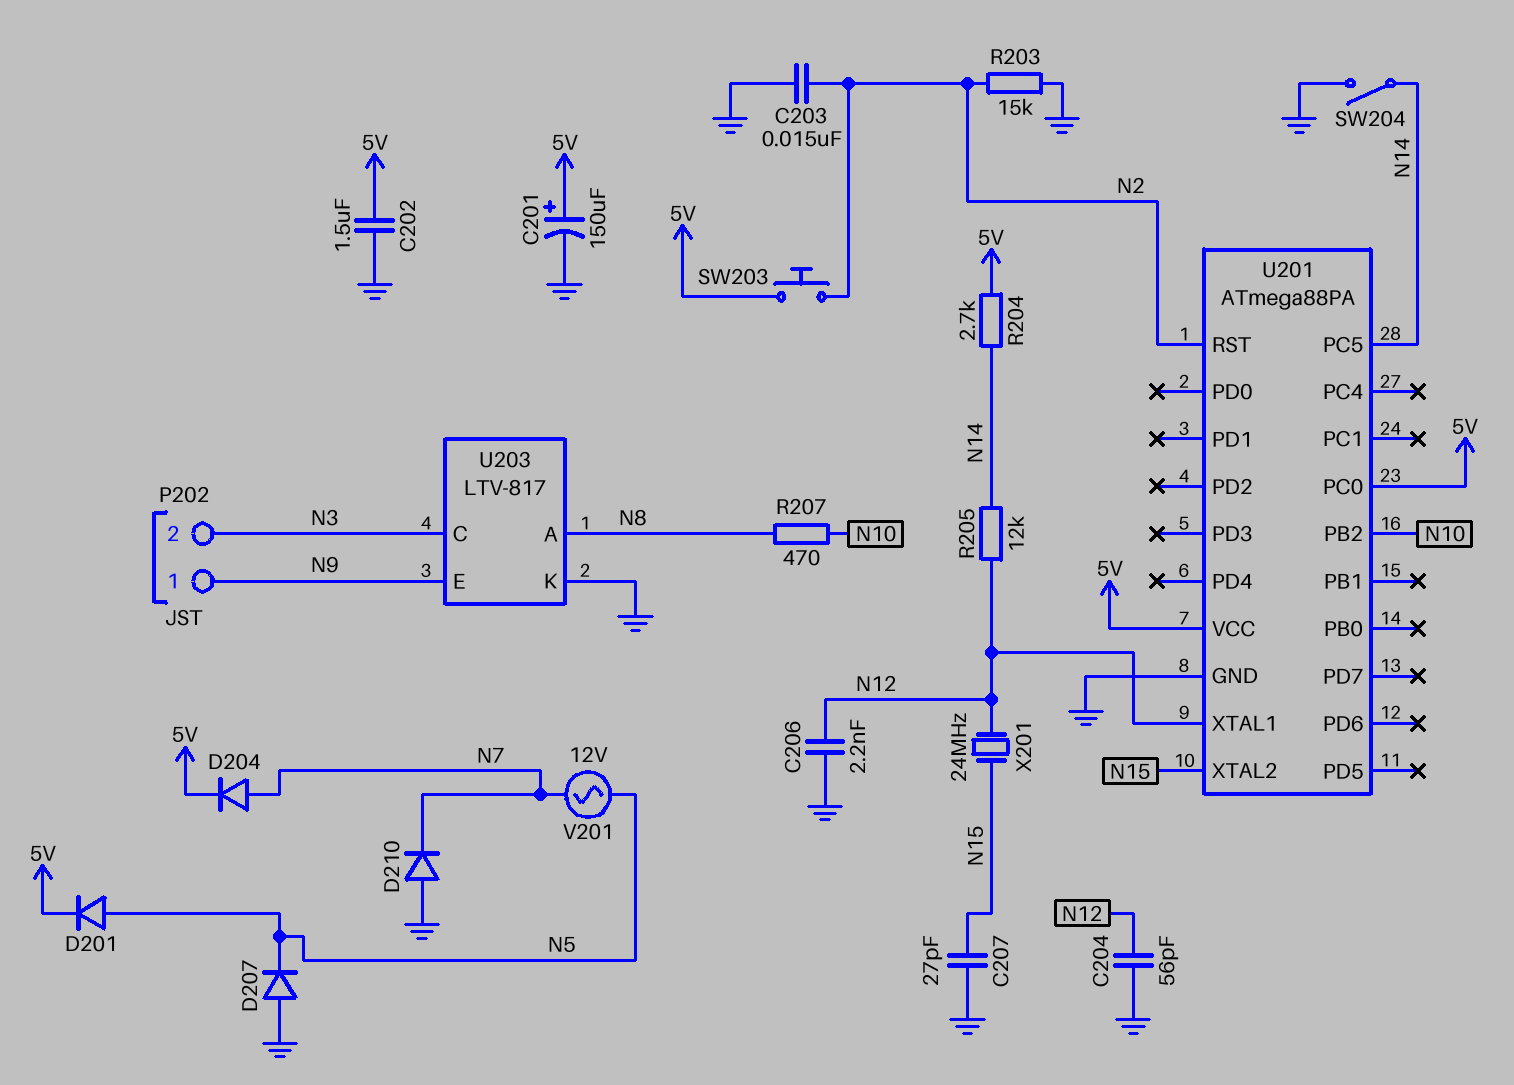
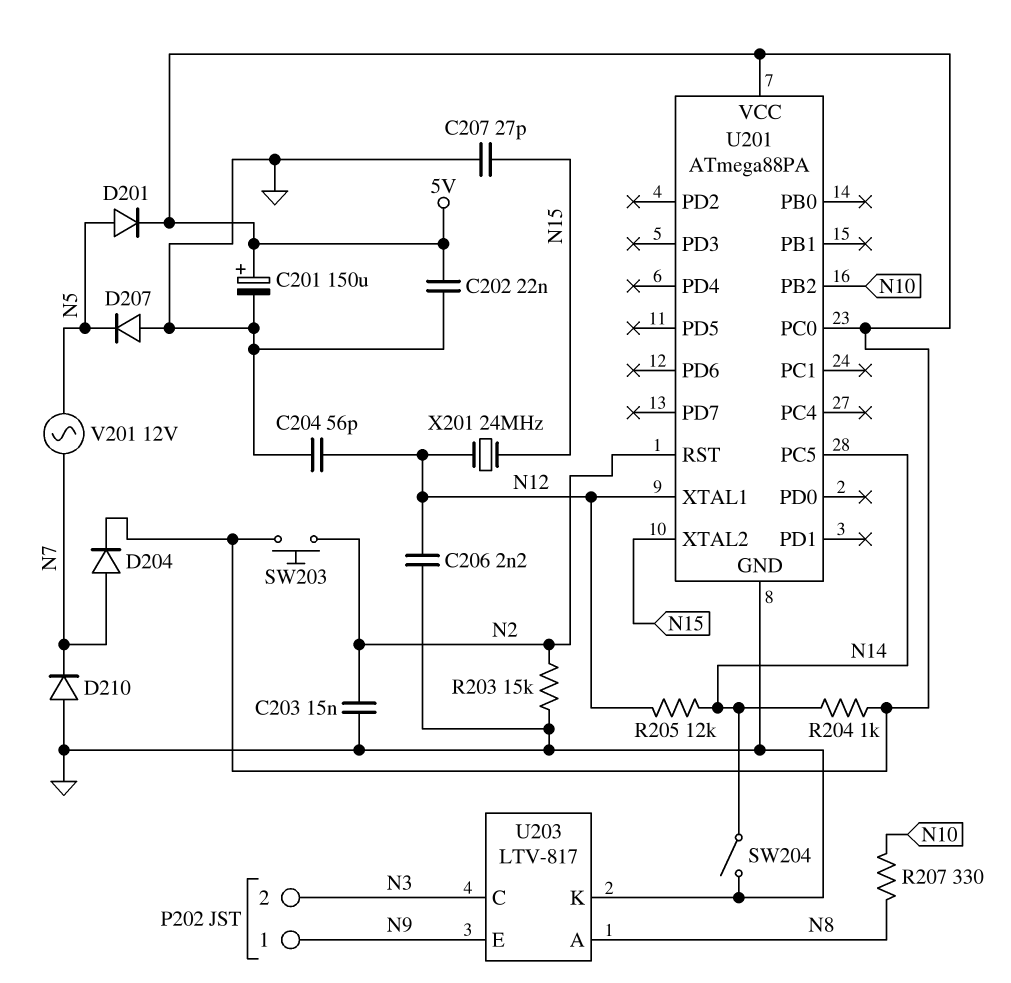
C202: 1.5uF (5V, GND) -> 22nF (5V, GND)
R204: 2.7k (5V, N14) -> 1k (5V, N14)
R207: 470 (N8, N10) -> 330 (N8, N10)

